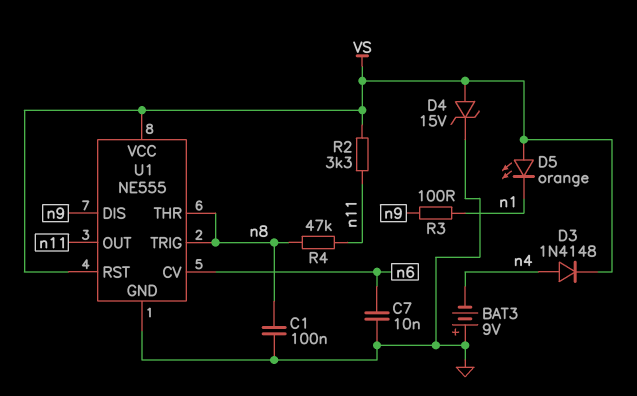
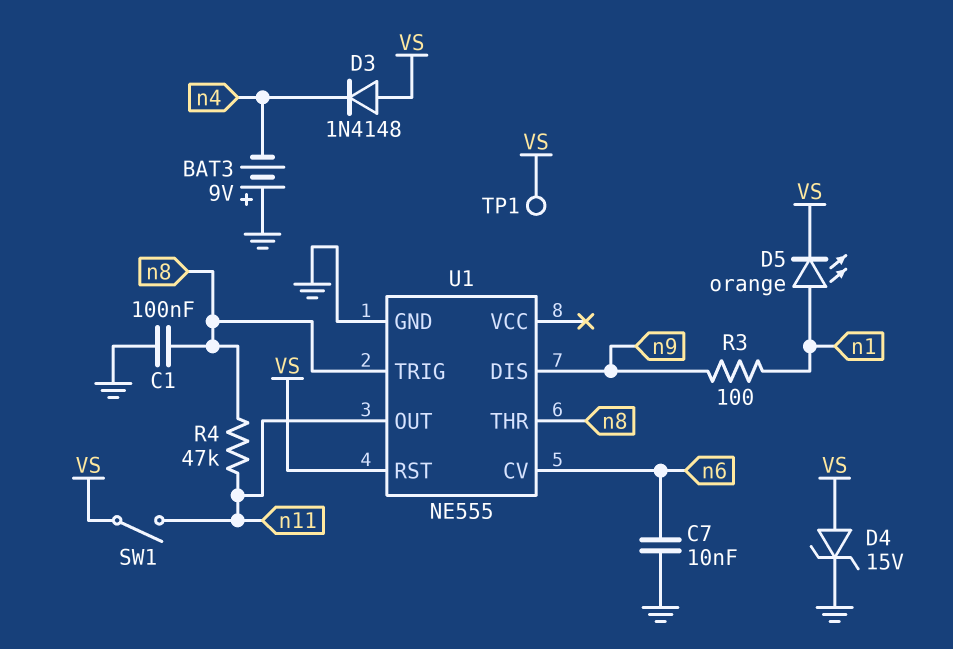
D3: diode 1N4148 (A n4, K VS) -> diode 1N4148 (A VS, K n4)
D5: LED orange (A VS, K n1) -> LED orange (A n1, K VS)
R2: 3.3k (VS, n11) -> none
SW1: none -> switch (VS, n11)
TP1: none -> test point (VS)
U1 pin VCC: VS -> none

